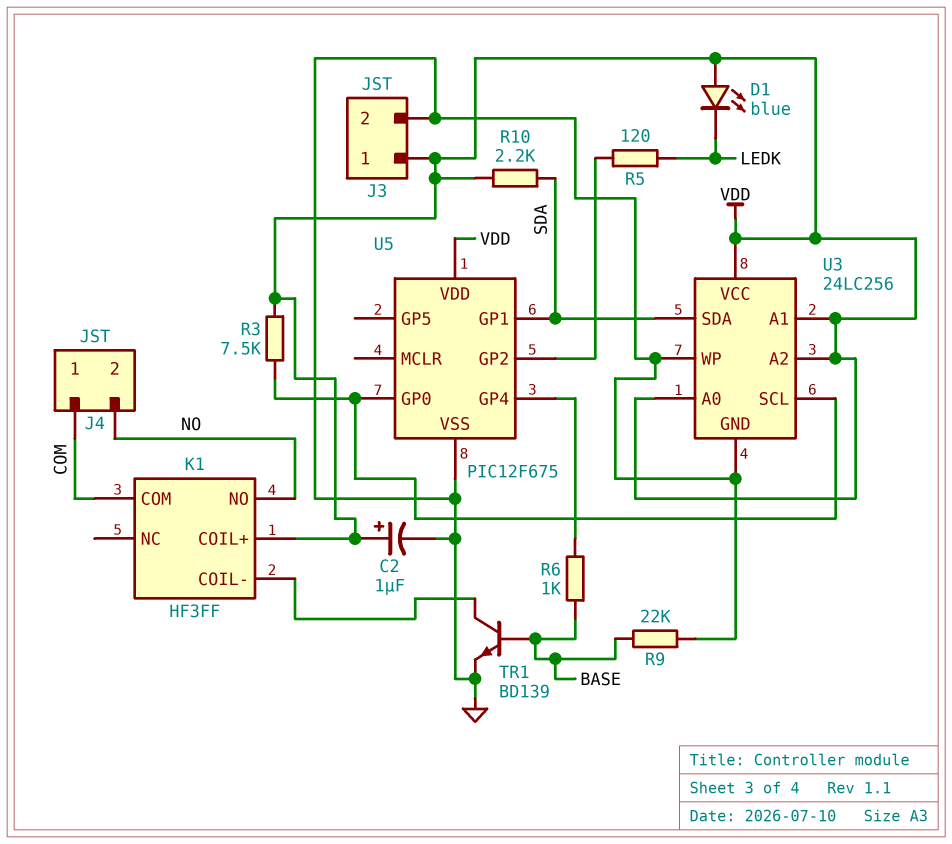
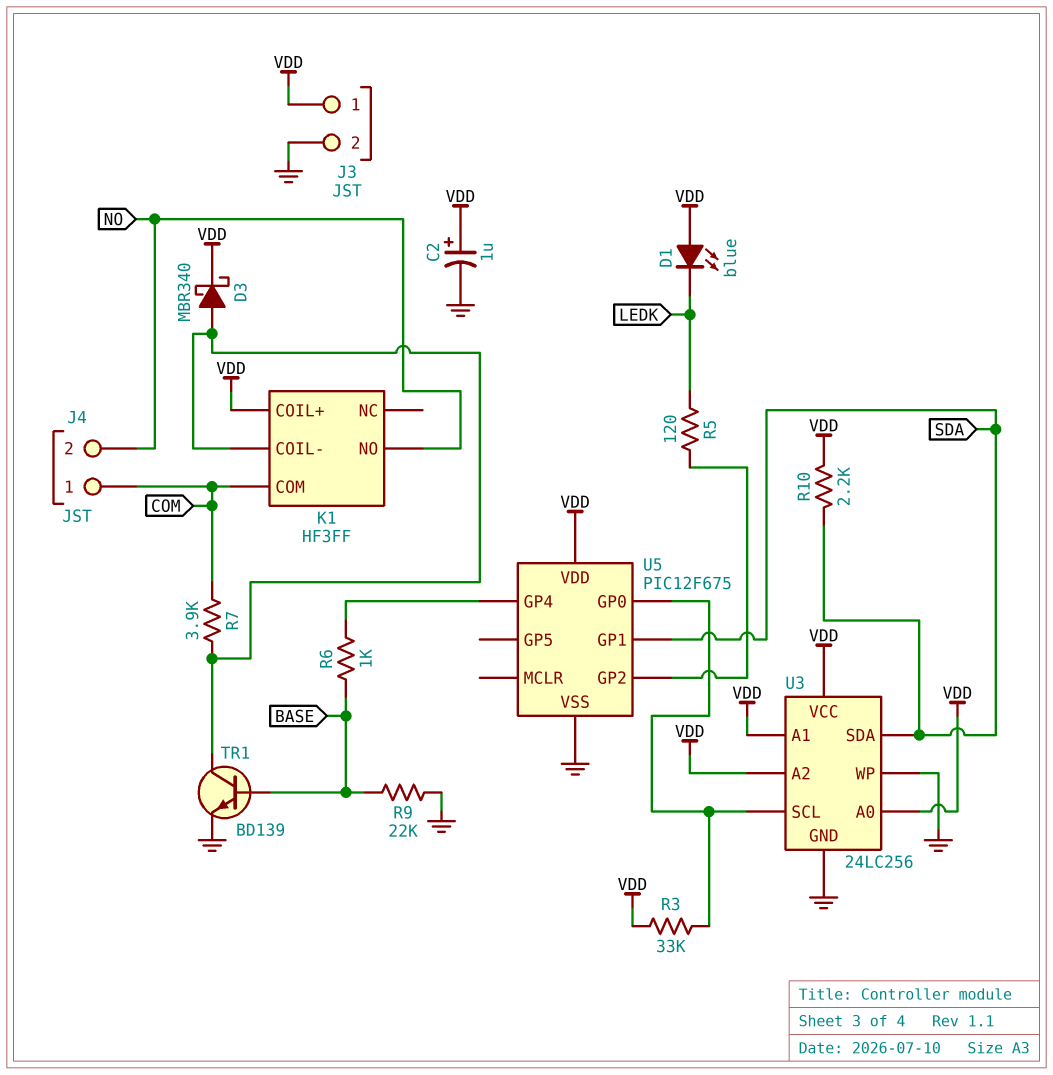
D3: none -> schottky MBR340 (A K1/COIL-, K VDD)
R3: 7.5k (U3/SCL, VDD) -> 33k (U3/SCL, VDD)
R7: none -> 3.9k (COM, K1/COIL-)

